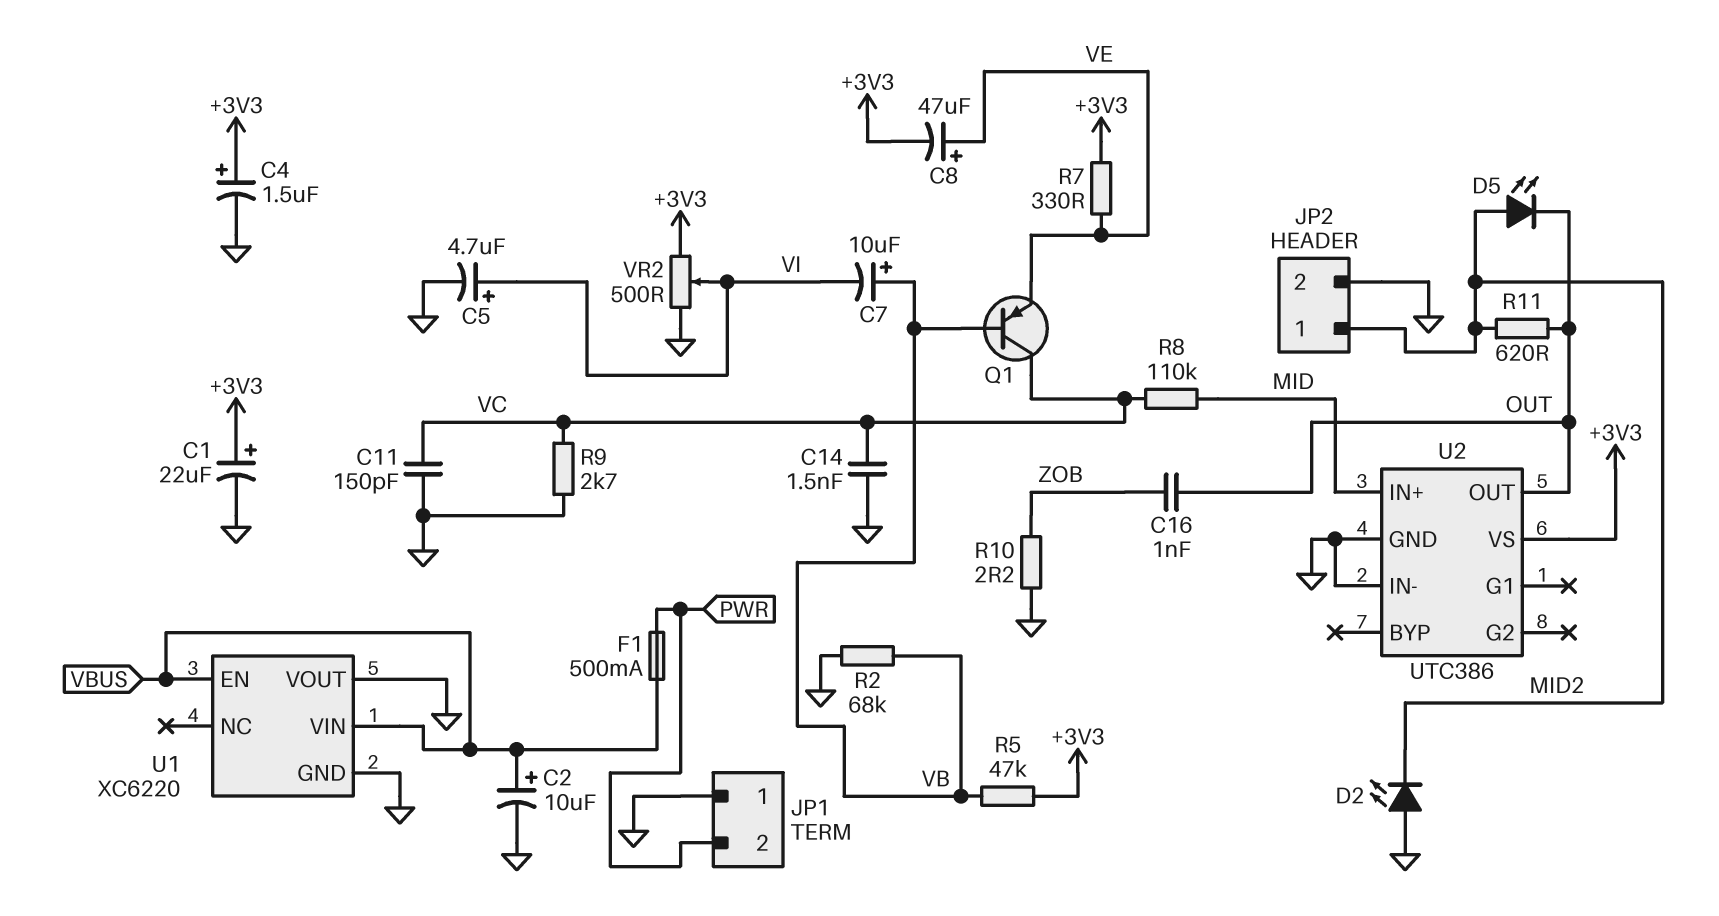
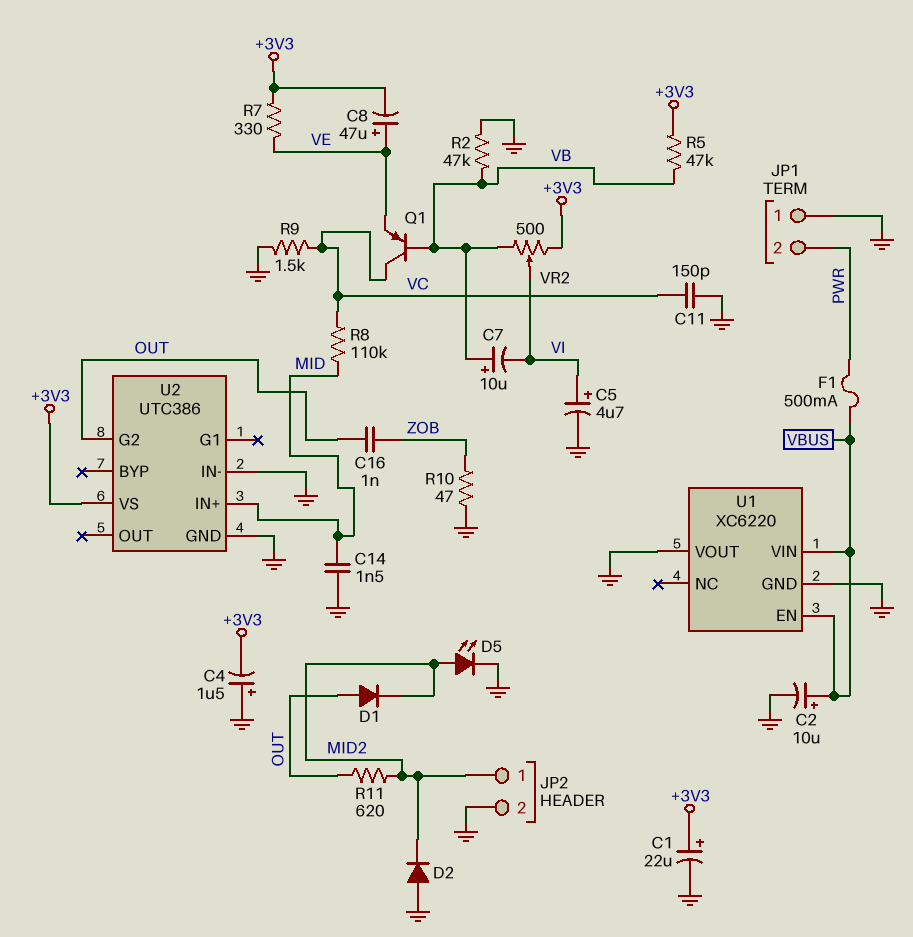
C4: 1.5uF (plus +3V3, minus GND) -> 1.5uF (plus GND, minus +3V3)
C14: 1.5nF (GND, VC) -> 1.5nF (GND, MID)
D1: none -> diode (A OUT, K MID2)
D2: LED (A GND, K MID2) -> diode (A GND, K MID2)
D5: LED (A MID2, K OUT) -> LED (A MID2, K GND)
R2: 68k (GND, VB) -> 47k (GND, VB)
R9: 2.7k (GND, VC) -> 1.5k (GND, VC)
R10: 2.2 (GND, ZOB) -> 47 (GND, ZOB)
U2 pin G2: none -> OUT
U2 pin OUT: OUT -> none
VR2: 500 (+3V3, GND, wiper VI) -> 500 (+3V3, VB, wiper VI)

